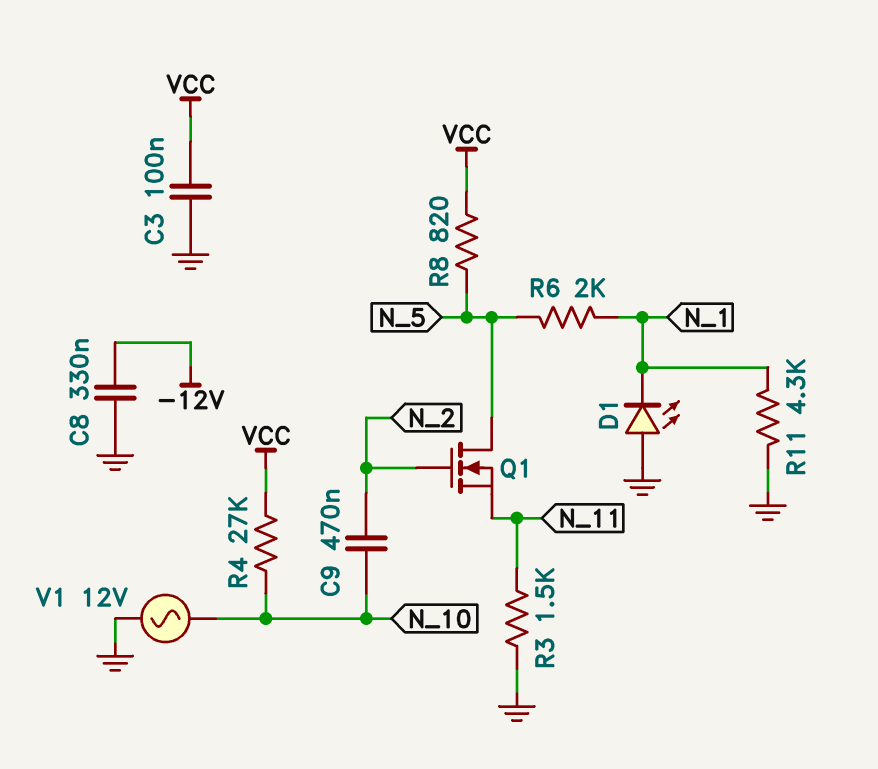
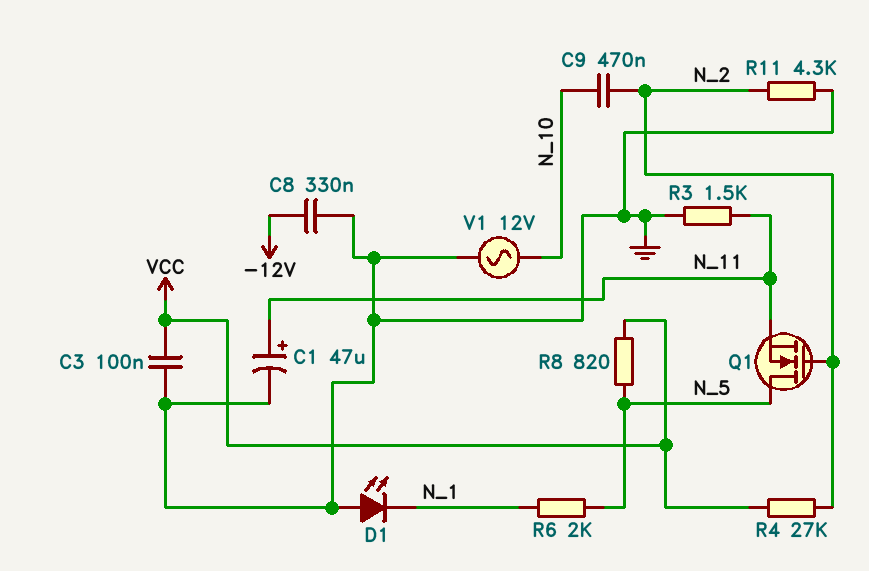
C1: none -> 47uF (plus N_11, minus GND)
R4: 27k (N_10, VCC) -> 27k (N_2, VCC)
R11: 4.3k (GND, N_1) -> 4.3k (GND, N_2)

